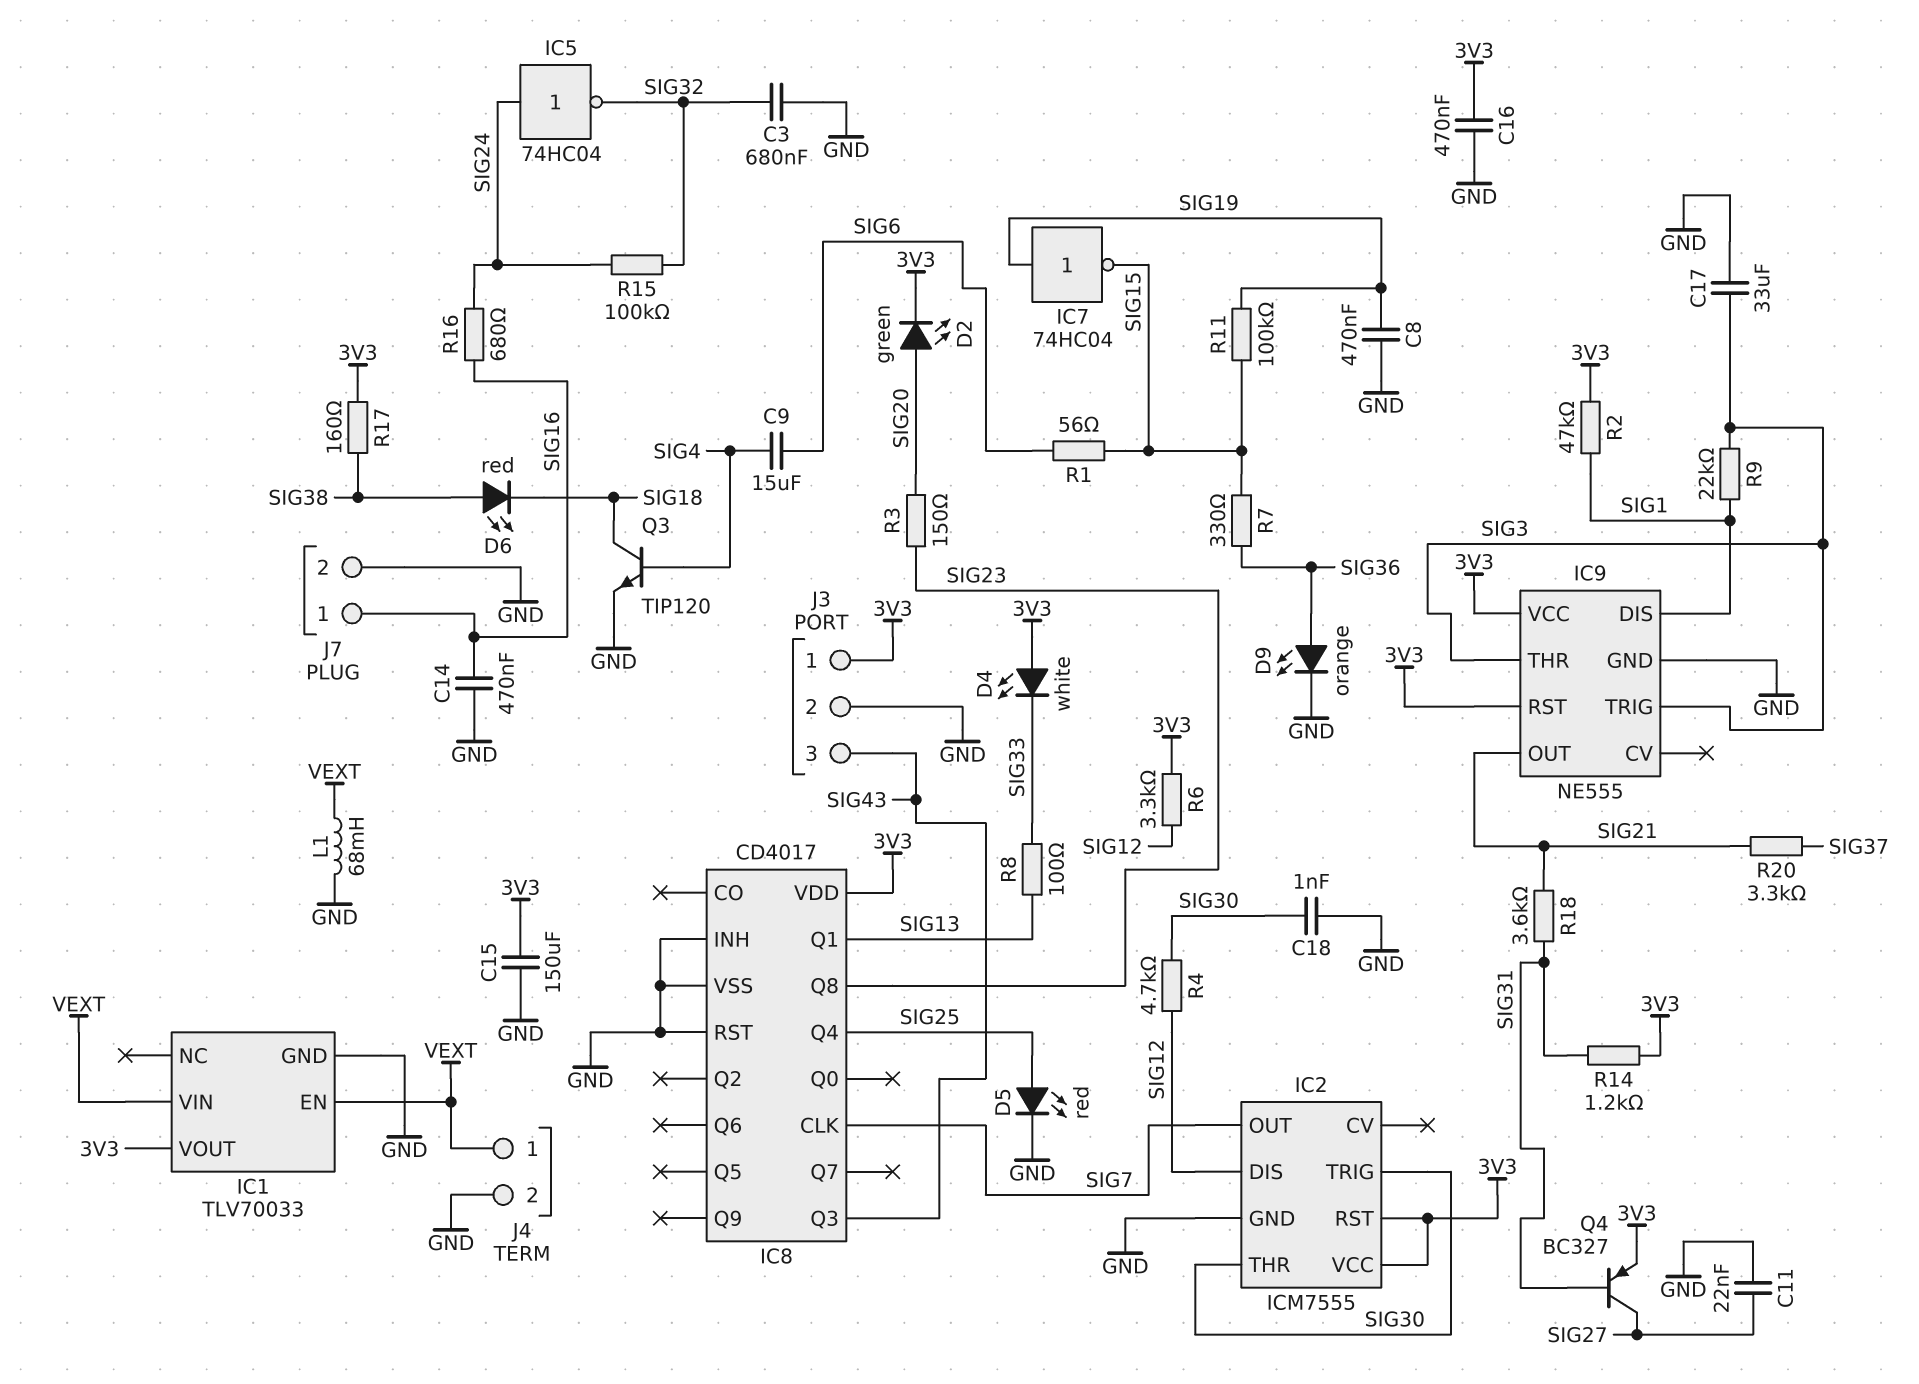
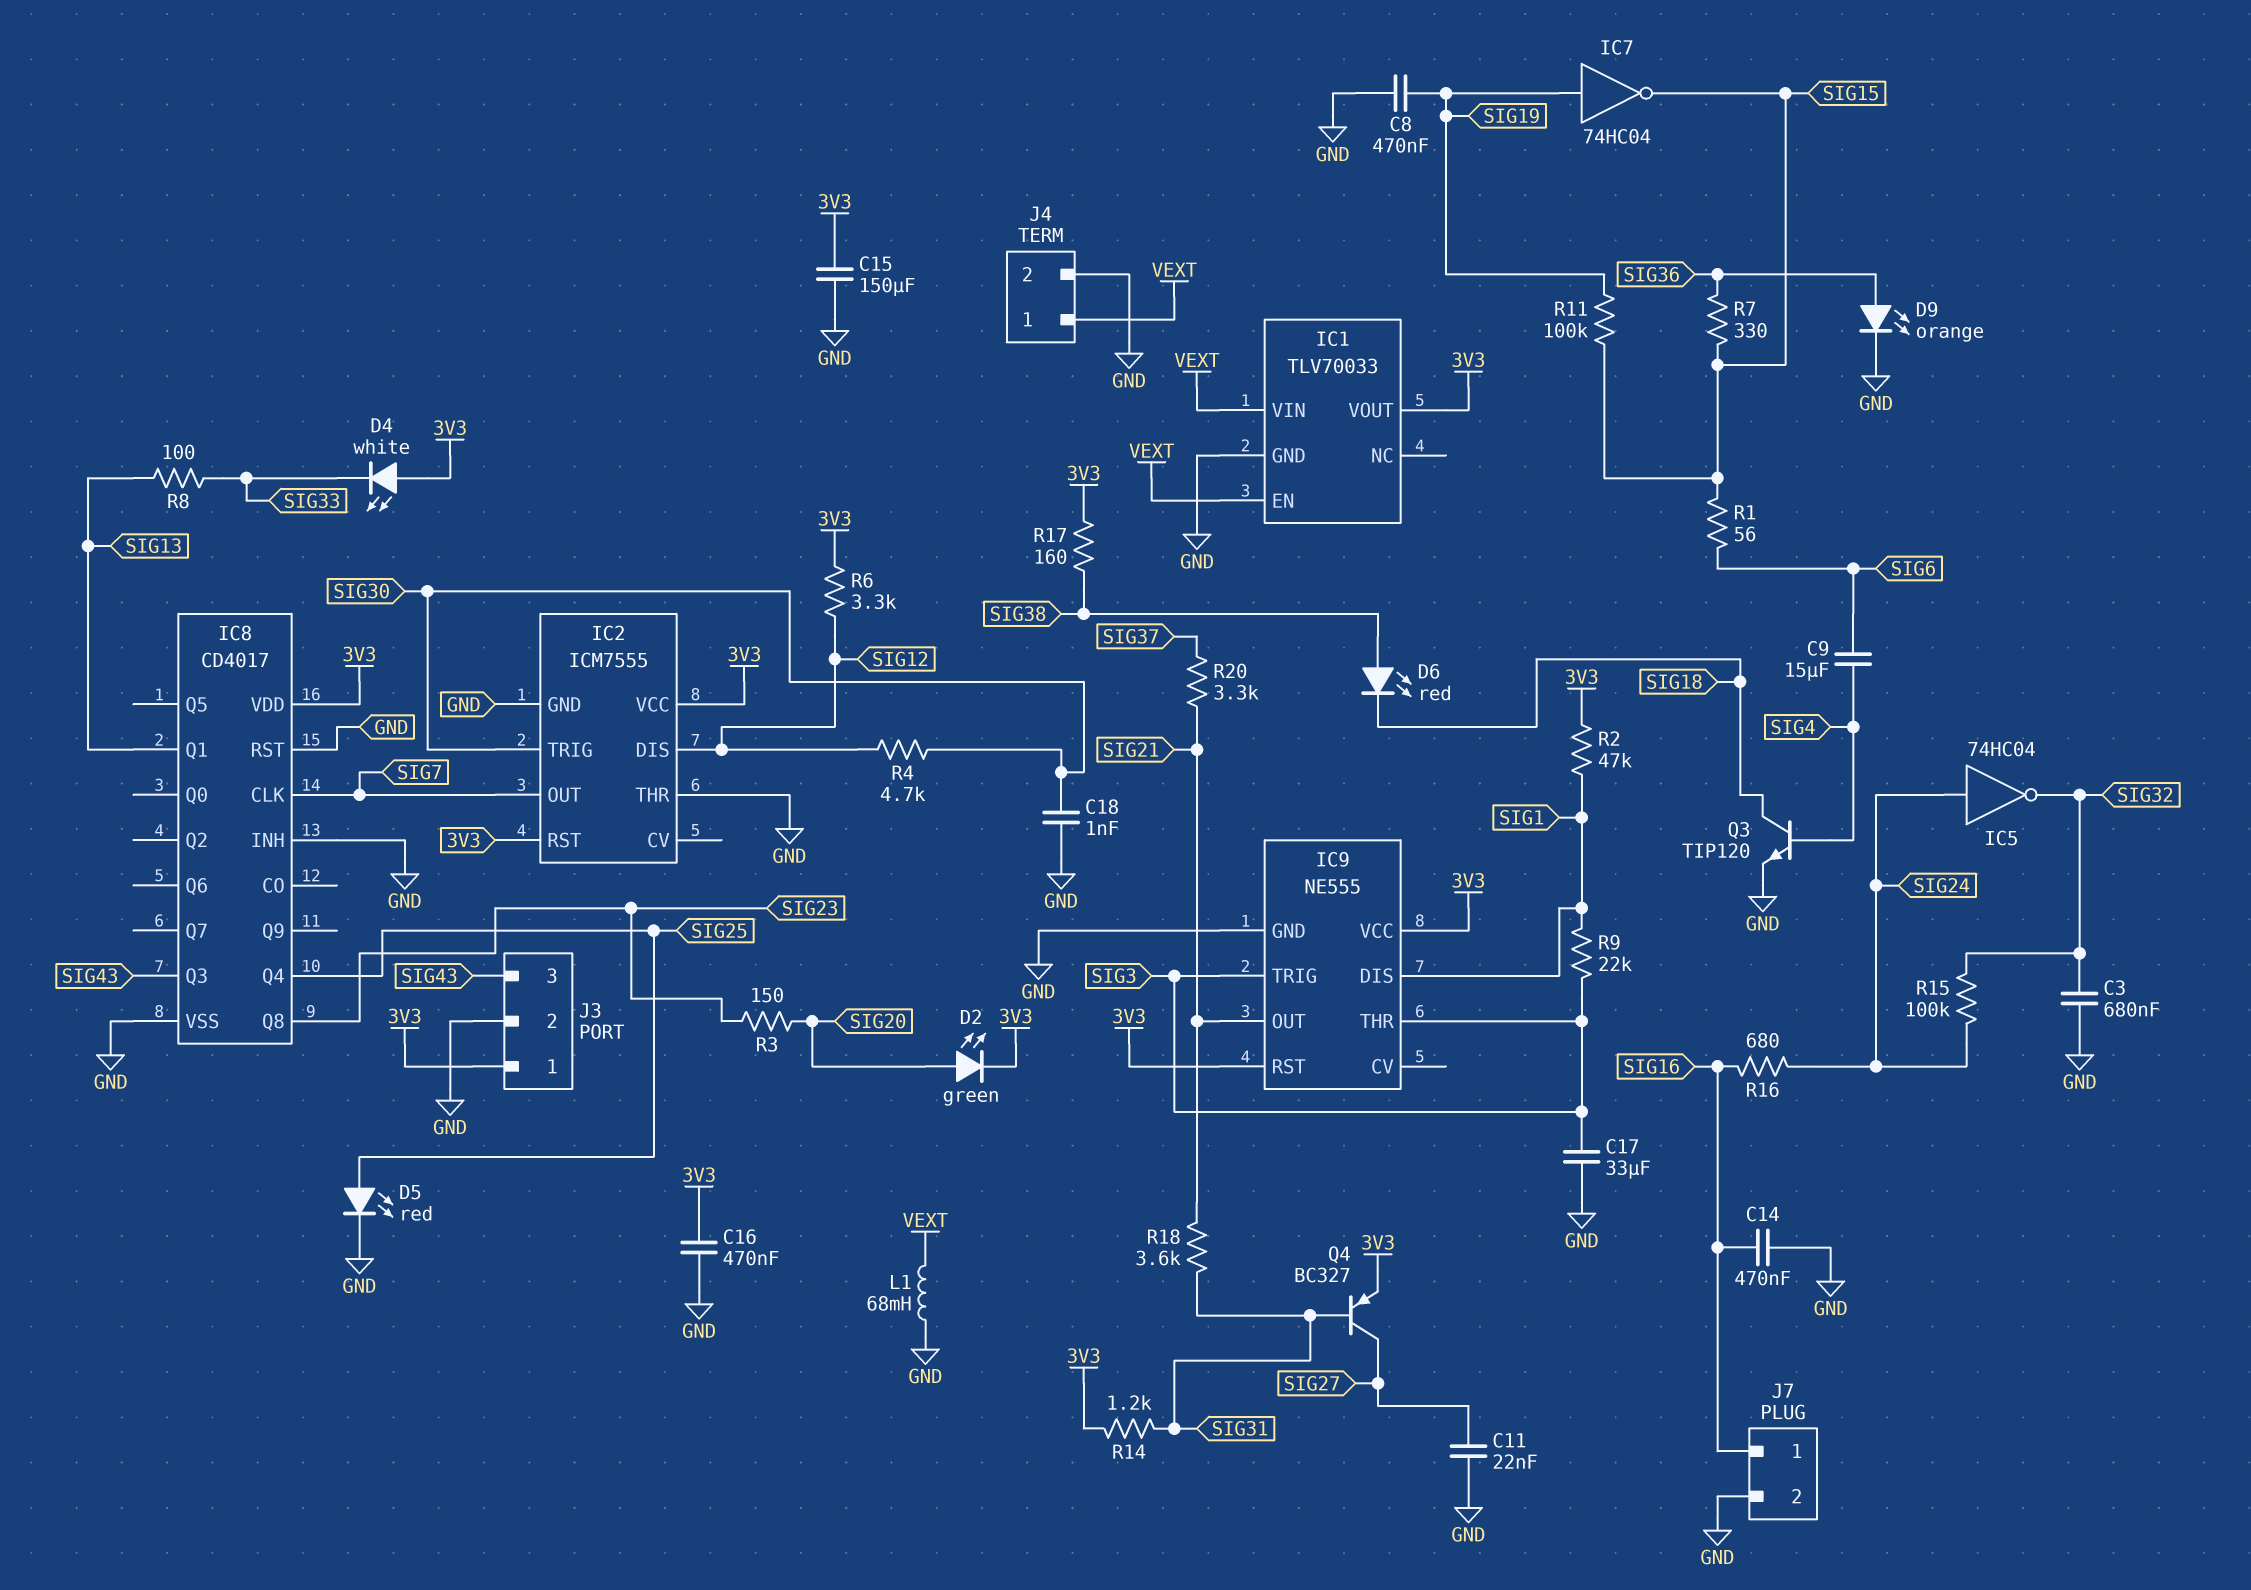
IC2 pin THR: SIG30 -> GND

